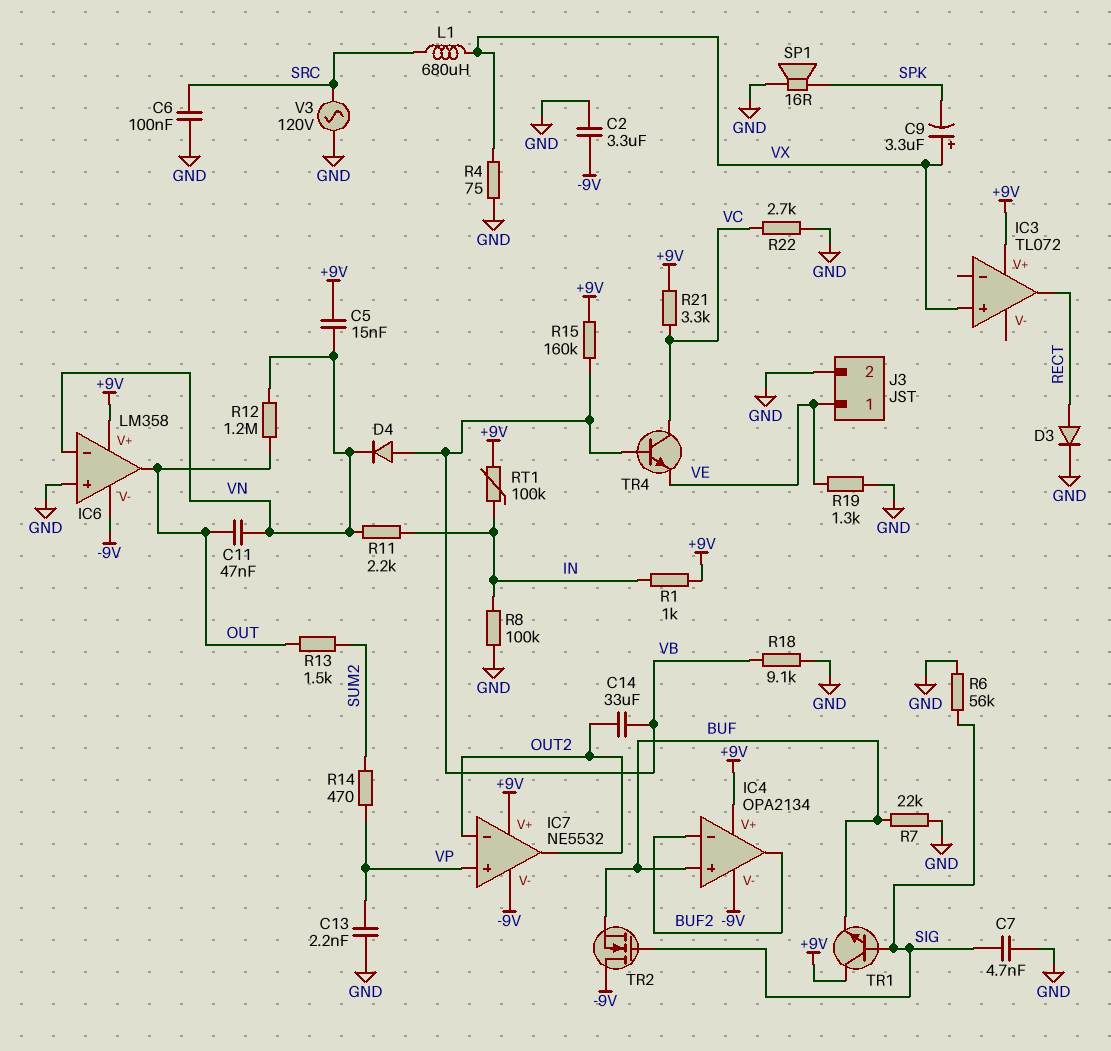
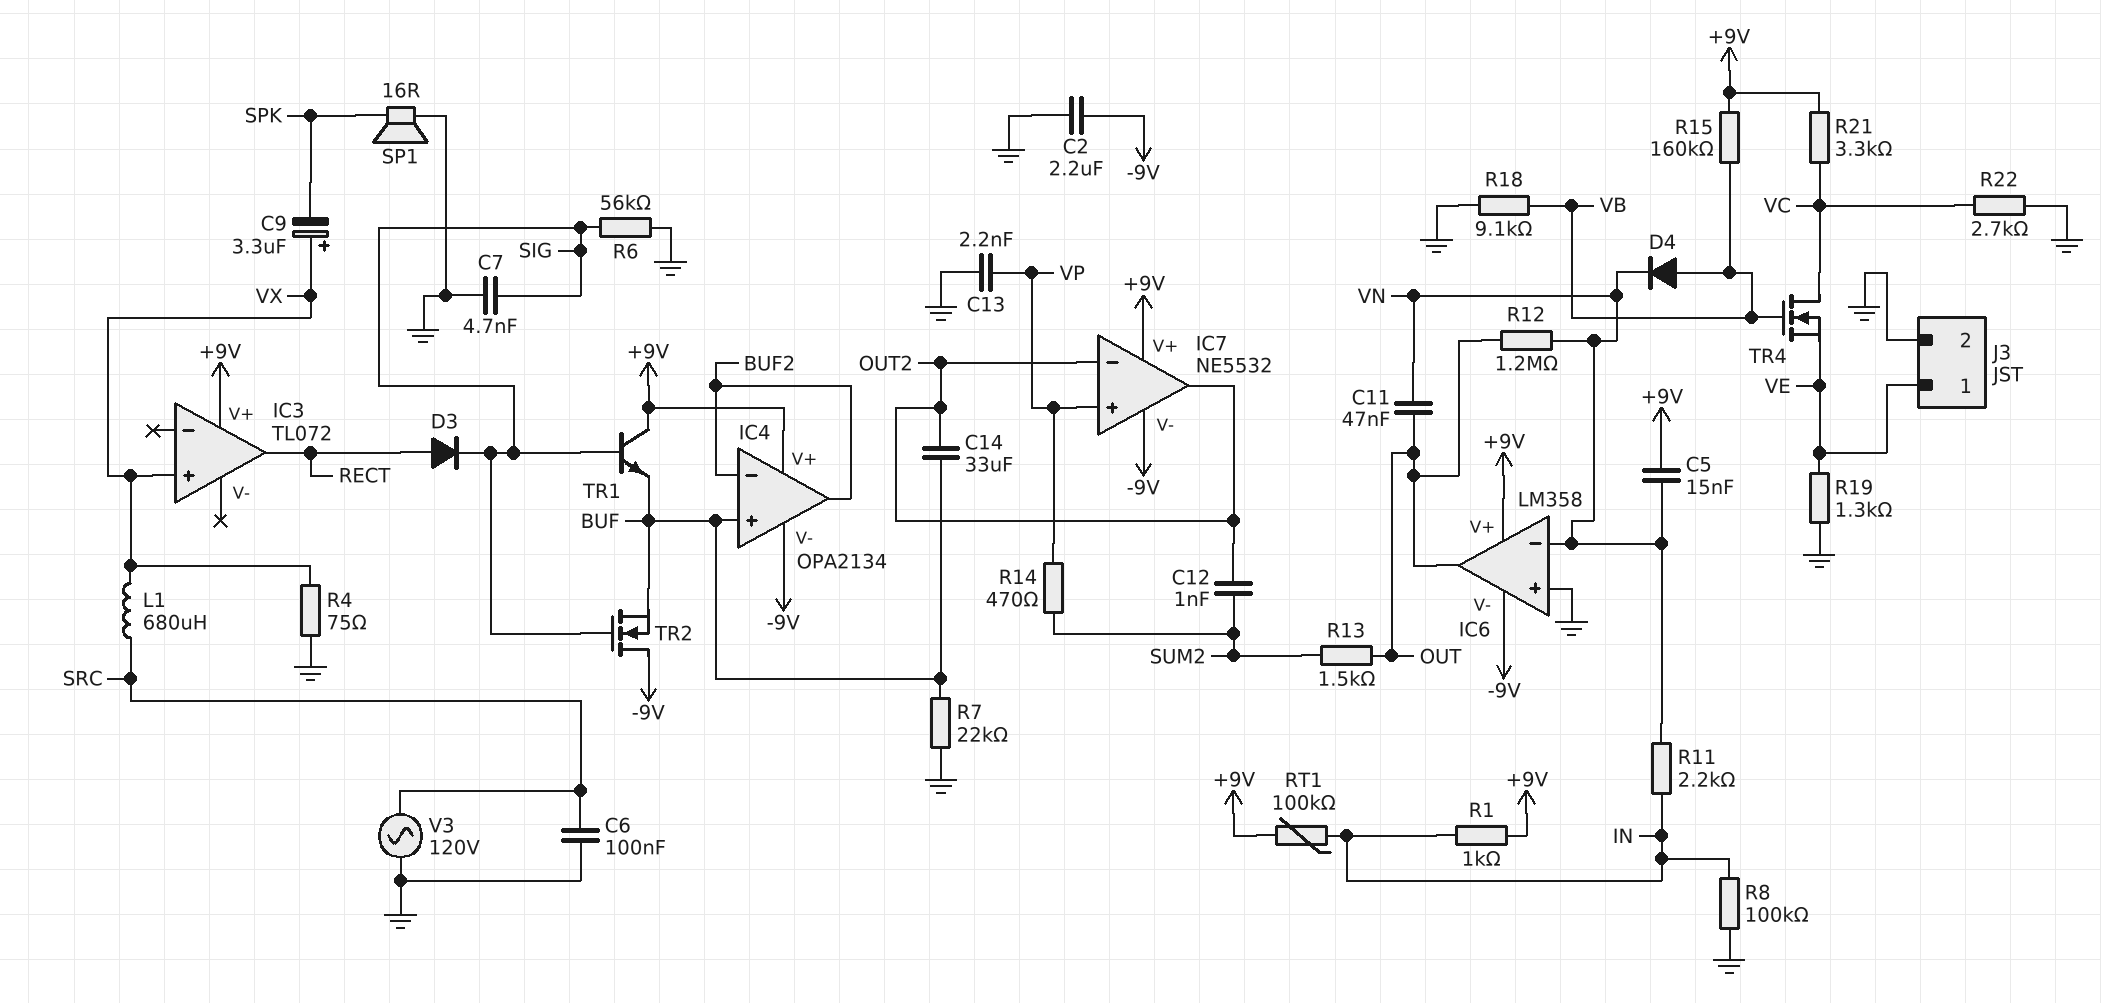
C2: 3.3uF (-9V, GND) -> 2.2uF (-9V, GND)
C12: none -> 1nF (OUT2, SUM2)
C14: 33uF (OUT2, VB) -> 33uF (BUF, OUT2)
D3: diode (A RECT, K GND) -> diode (A RECT, K SIG)
TR4: NPN (B VB, C VC, E VE) -> NMOS (G VB, D VC, S VE)

